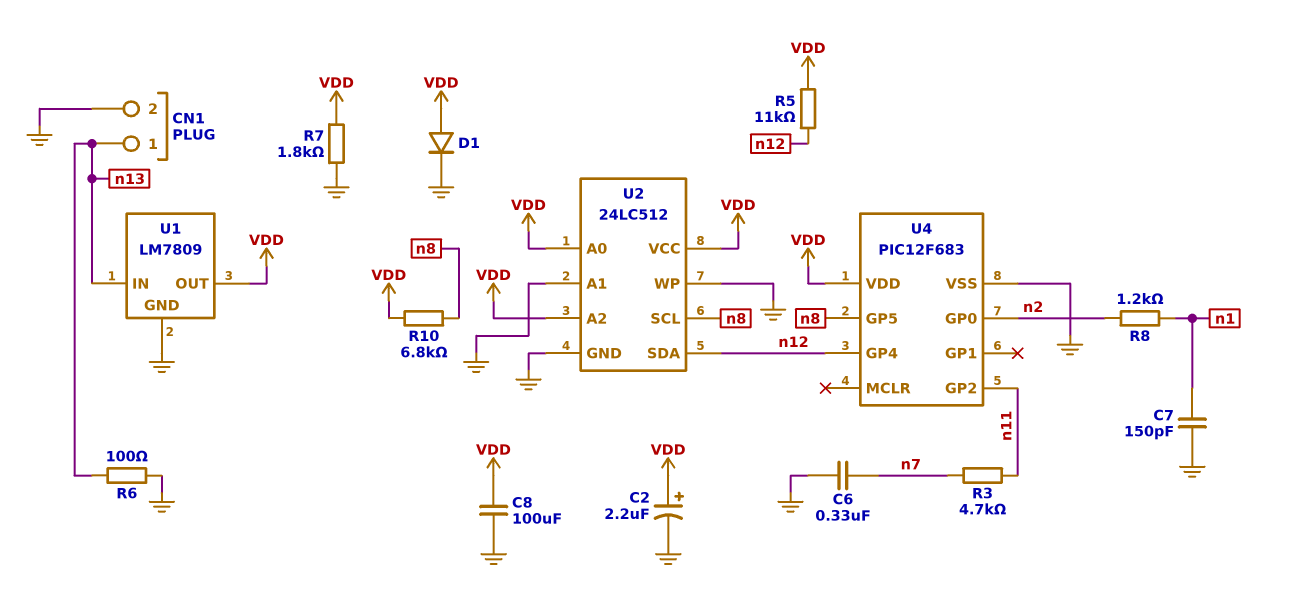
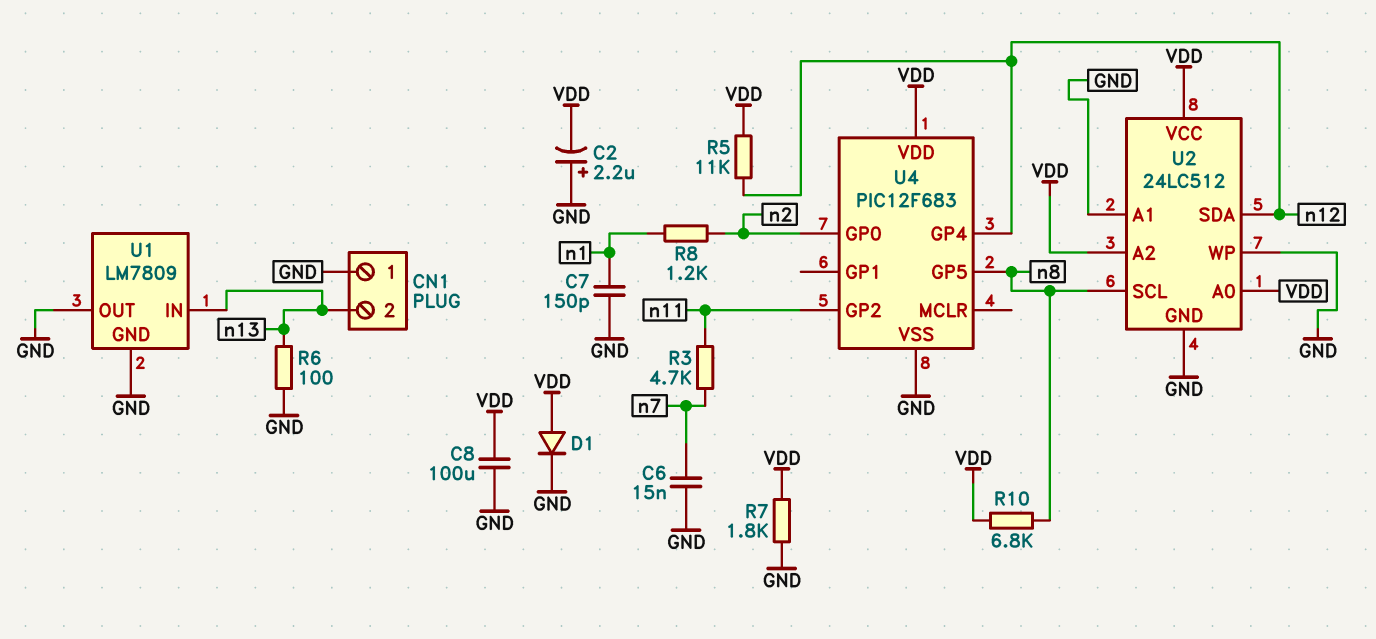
C2: 2.2uF (plus VDD, minus GND) -> 2.2uF (plus GND, minus VDD)
C6: 330nF (GND, n7) -> 15nF (GND, n7)
CN1 pin 1: n13 -> GND
CN1 pin 2: GND -> n13
U1 pin OUT: VDD -> GND

